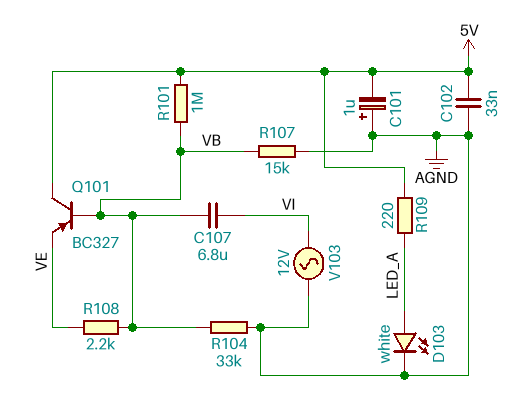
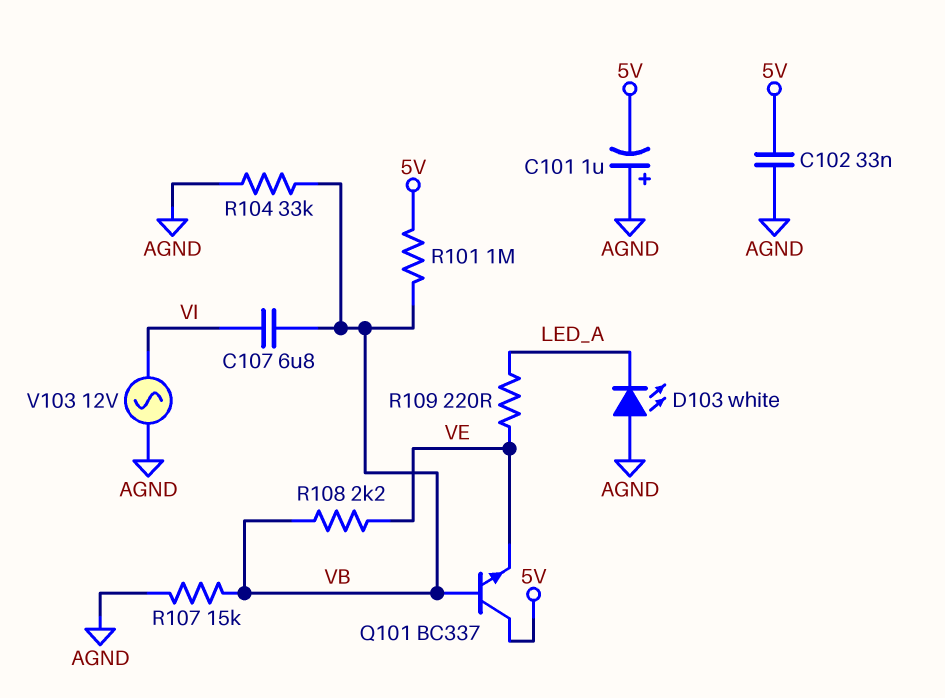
D103: LED white (A LED_A, K AGND) -> LED white (A AGND, K LED_A)
Q101: PNP BC327 (B VB, C 5V, E VE) -> NPN BC337 (B VB, C 5V, E VE)
R109: 220 (5V, LED_A) -> 220 (LED_A, VE)

